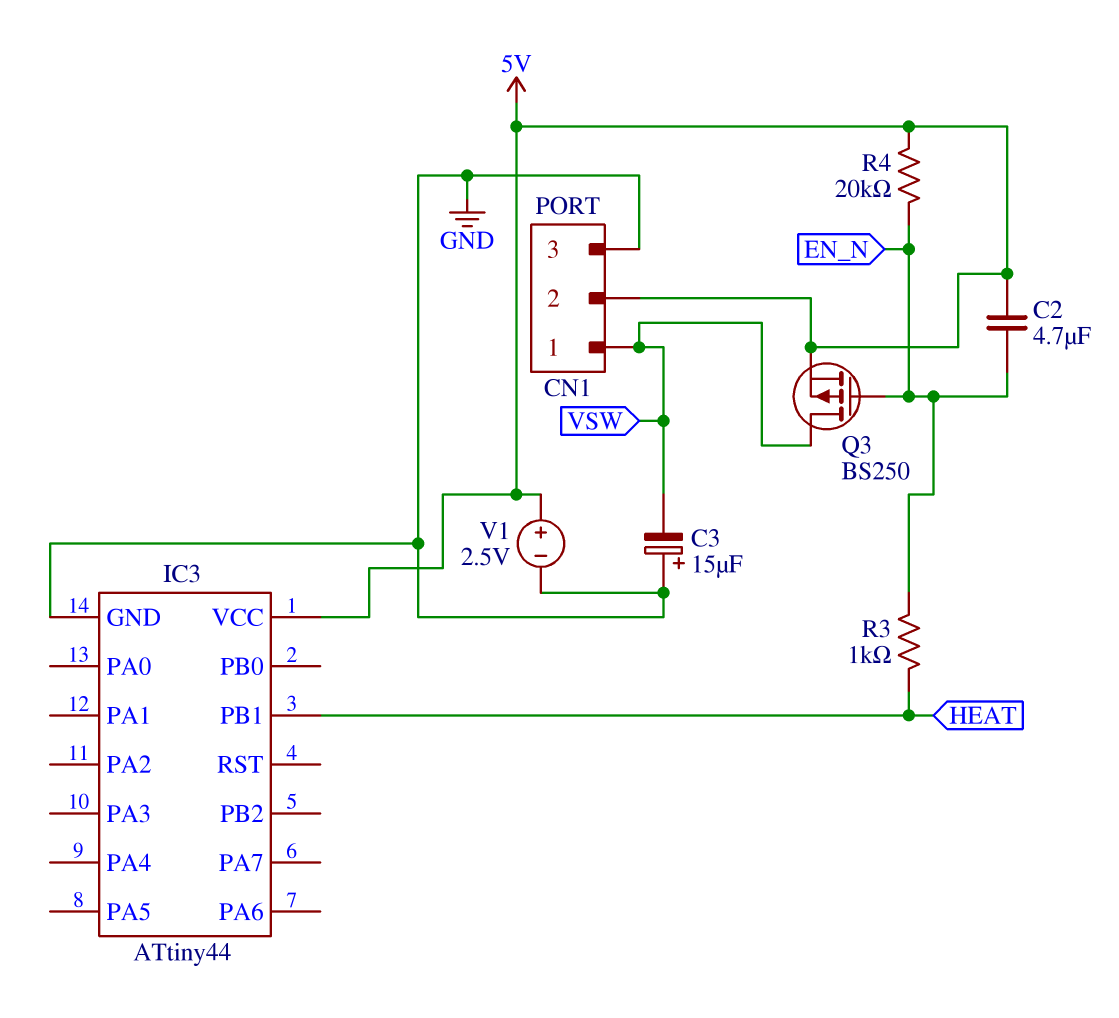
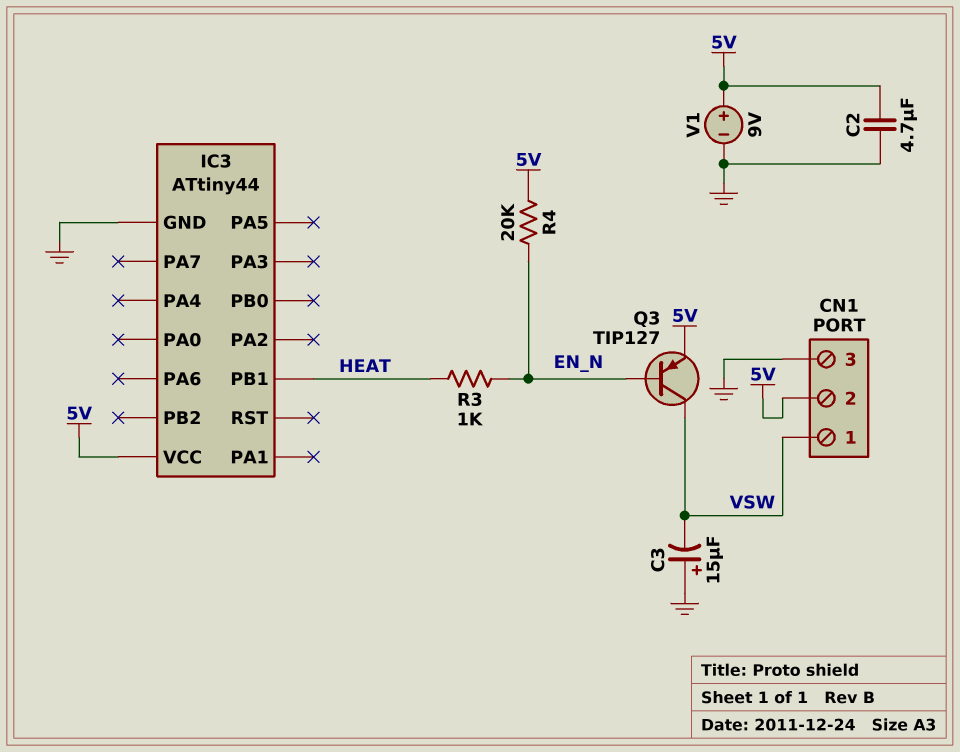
C2: 4.7uF (5V, EN_N) -> 4.7uF (5V, GND)
Q3: PMOS BS250 (G EN_N, D VSW, S 5V) -> PNP TIP127 (B EN_N, C VSW, E 5V)
V1: 2.5V (plus 5V, minus GND) -> 9V (plus 5V, minus GND)

